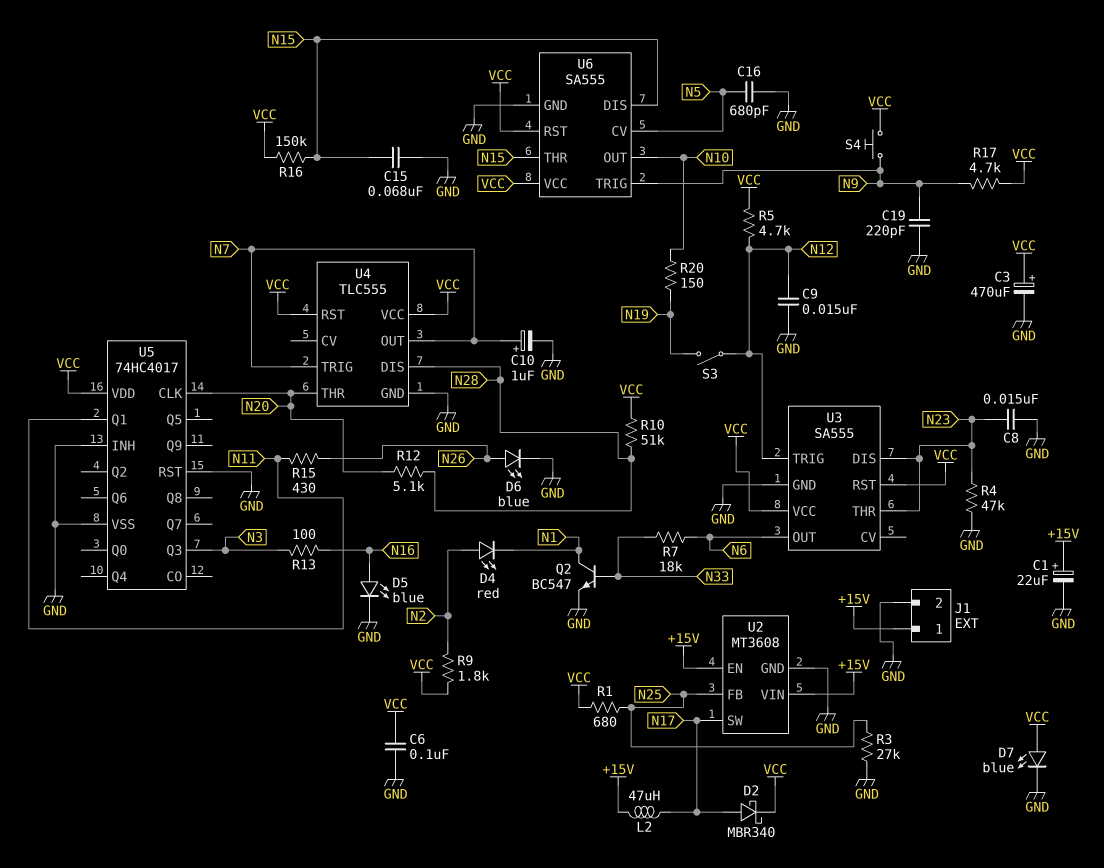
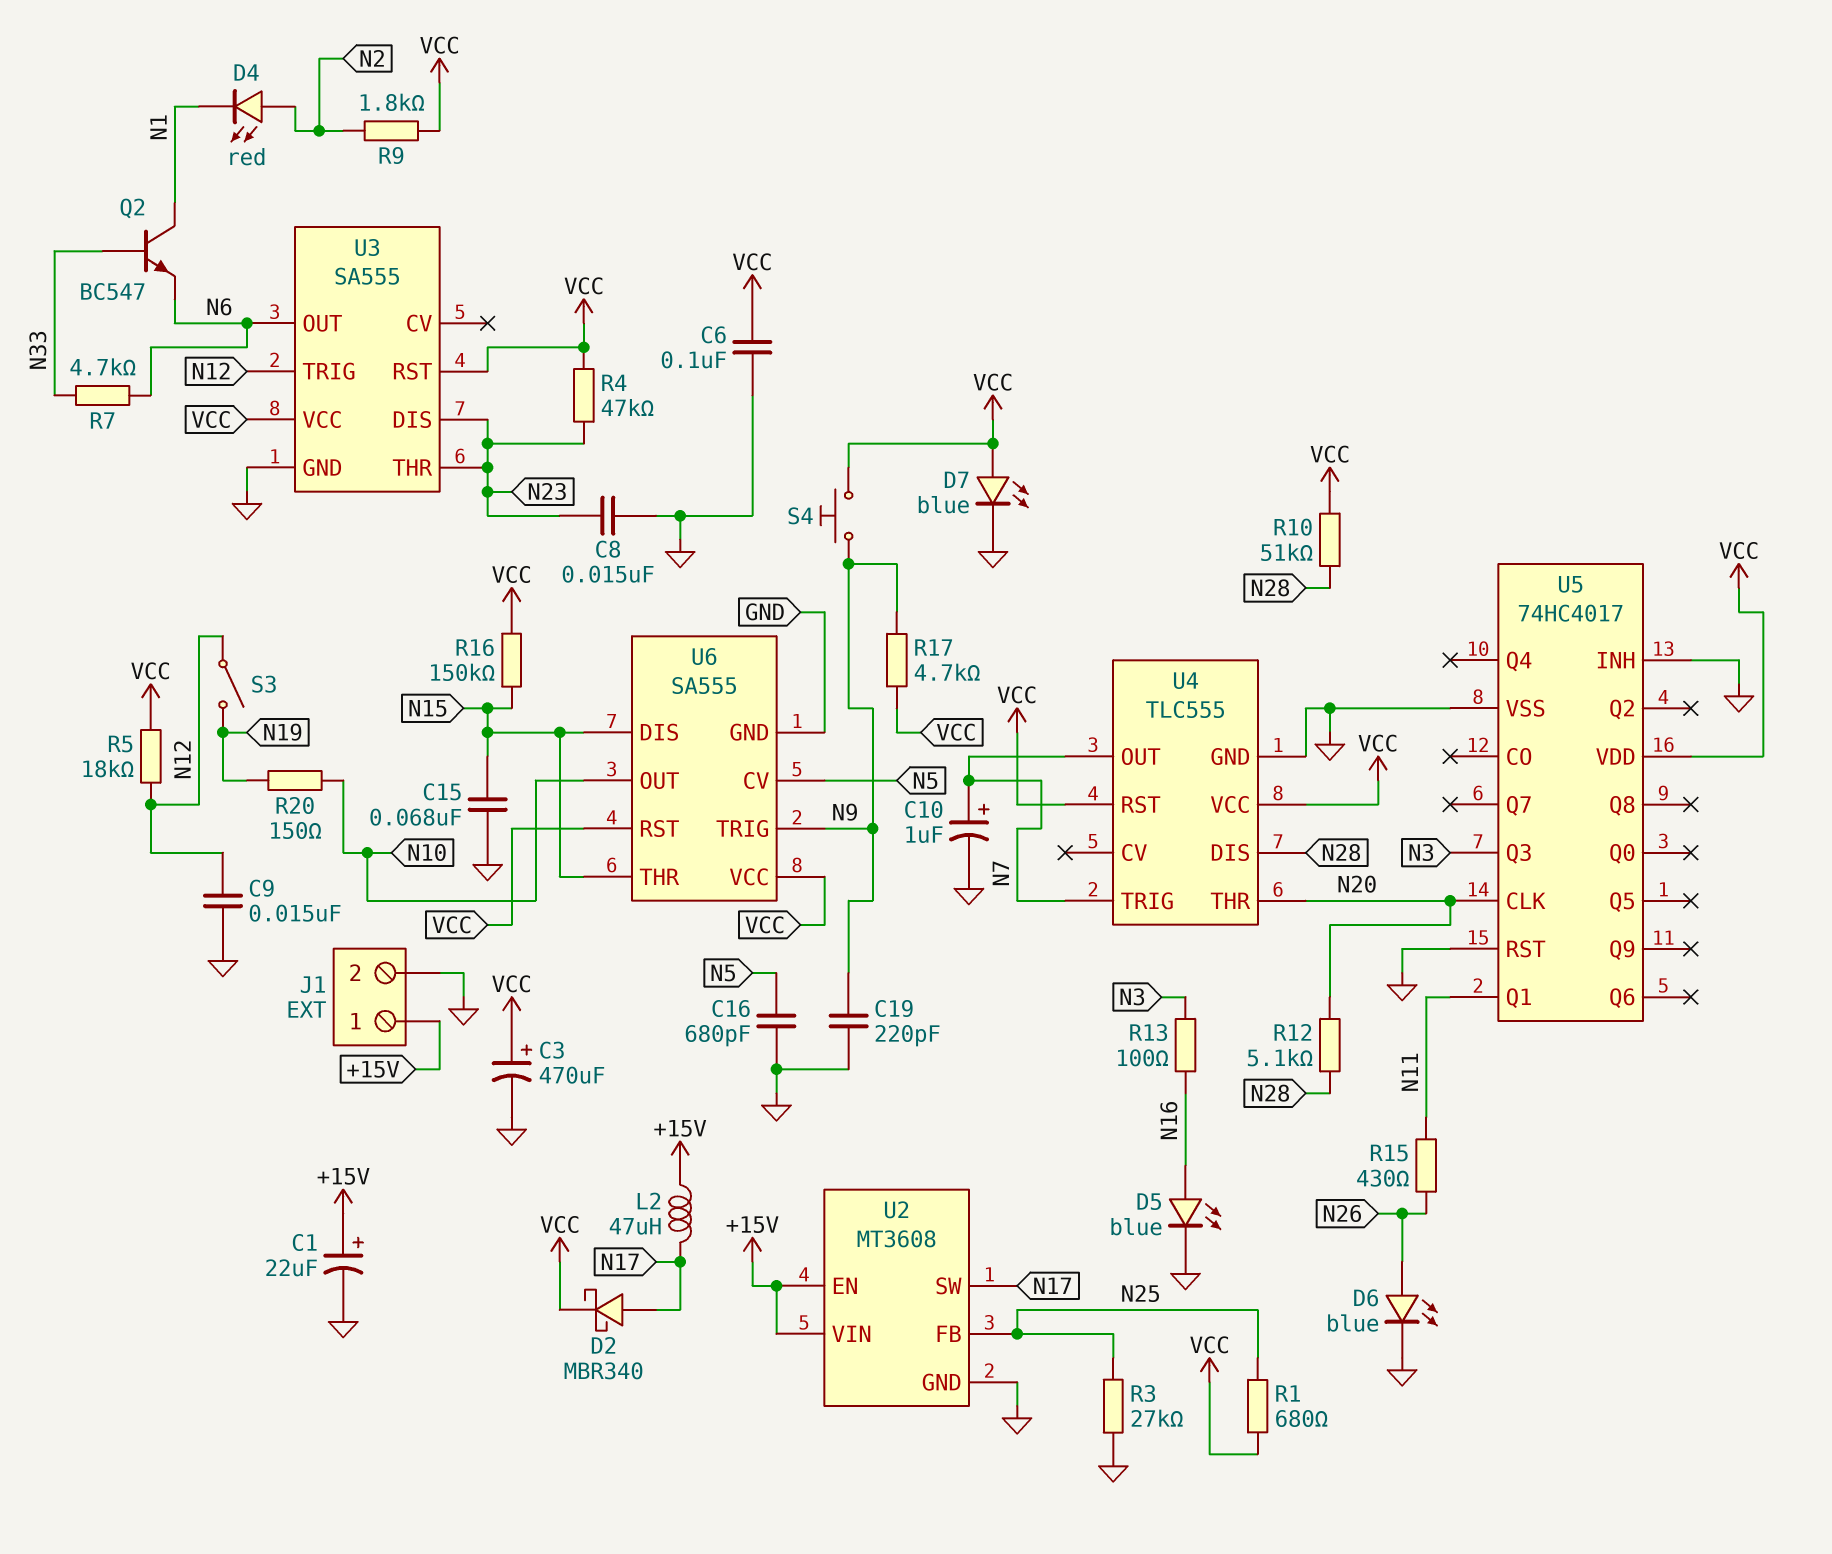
Q2: NPN BC547 (B N33, C N1, E GND) -> NPN BC547 (B N33, C N1, E N6)
R4: 47k (GND, N23) -> 47k (N23, VCC)
R5: 4.7k (N12, VCC) -> 18k (N12, VCC)
R7: 18k (N6, N33) -> 4.7k (N6, N33)

